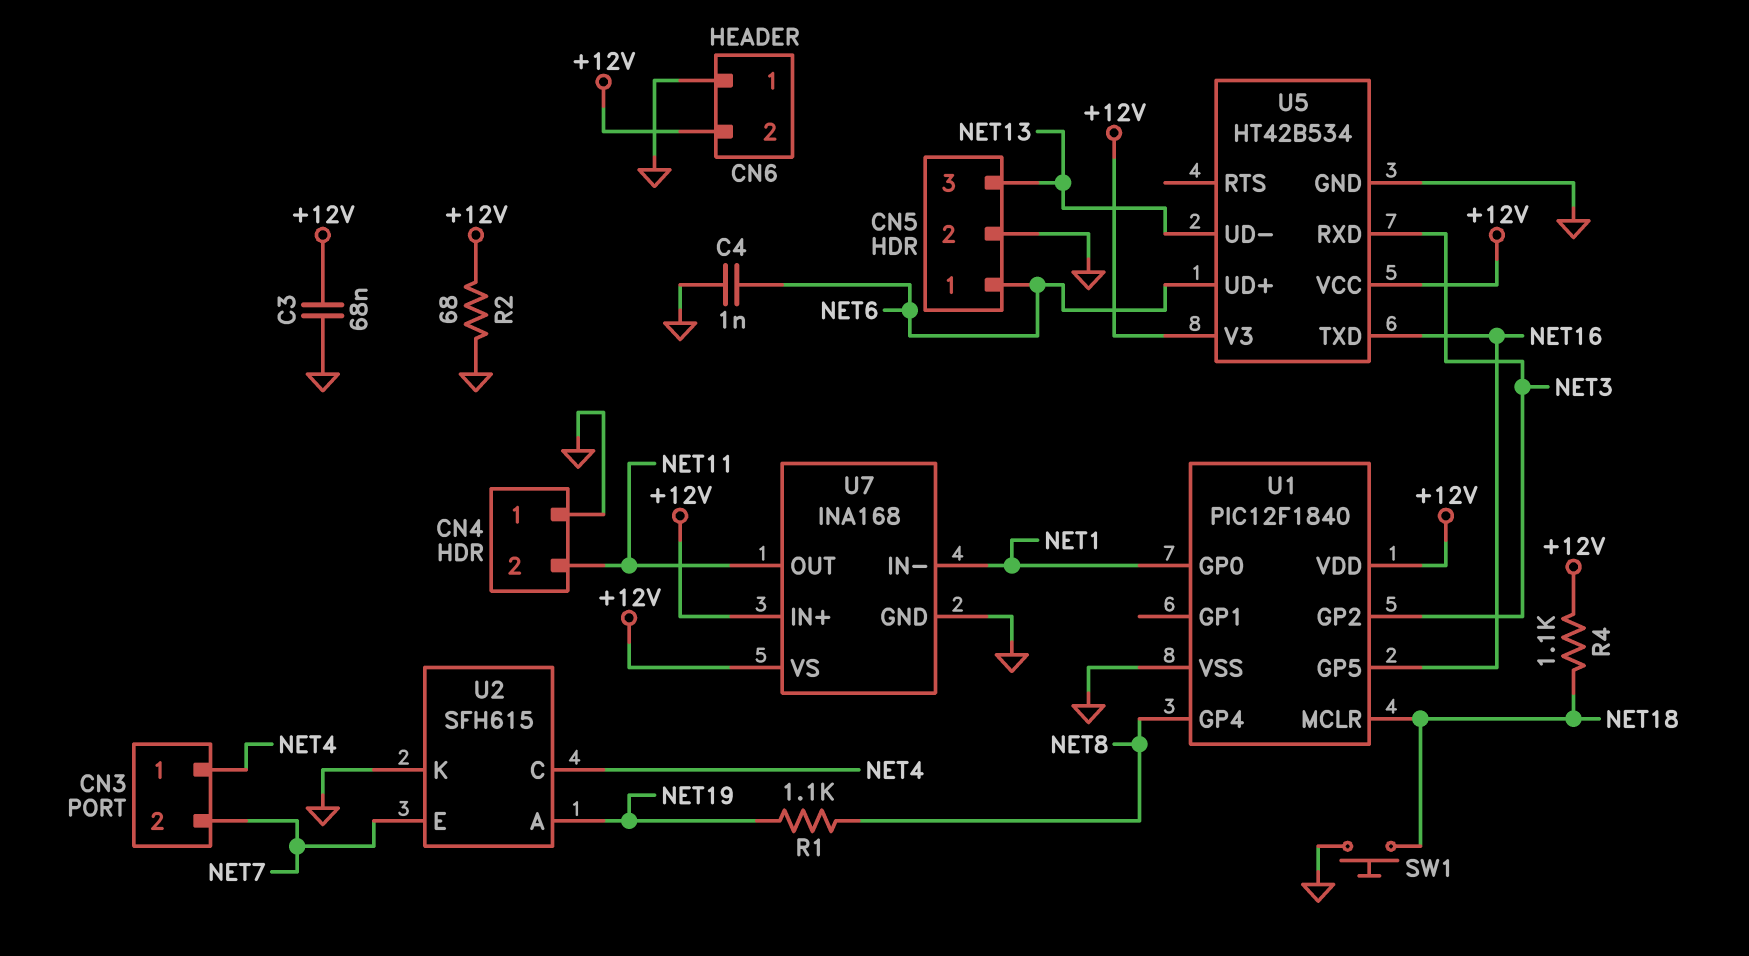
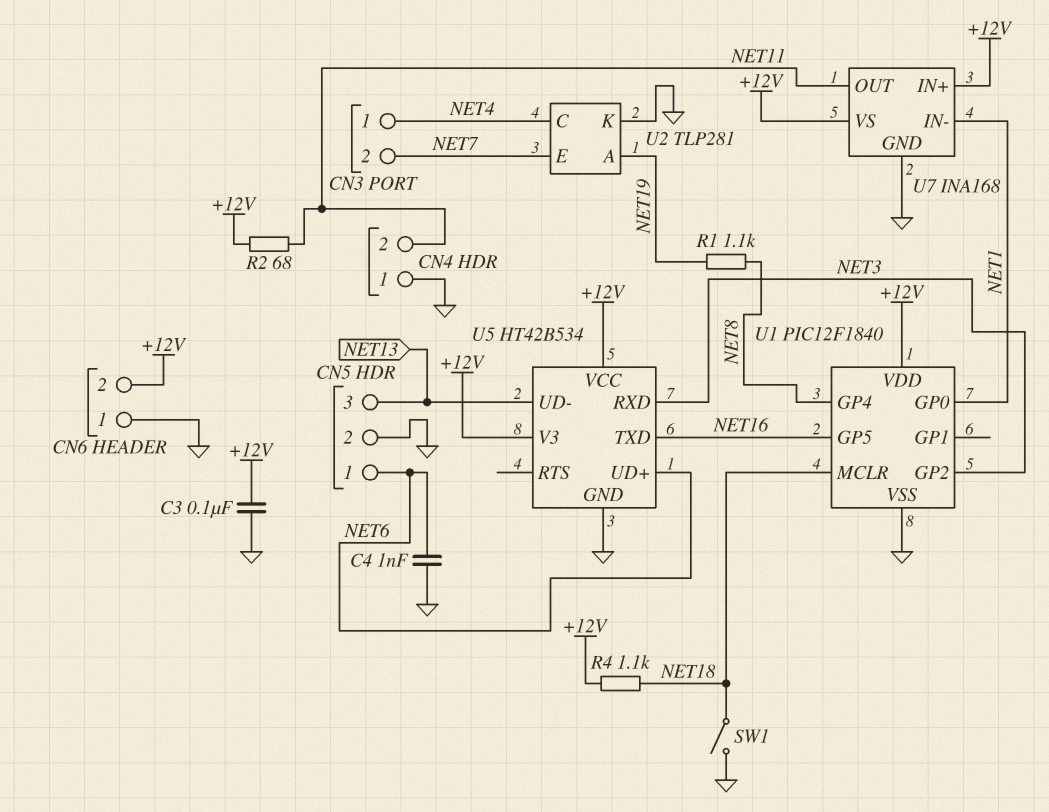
C3: 68nF (+12V, GND) -> 100nF (+12V, GND)
R2: 68 (+12V, GND) -> 68 (+12V, NET11)
SW1: button (GND, NET18) -> switch (GND, NET18)
U2: SFH615 -> TLP281

